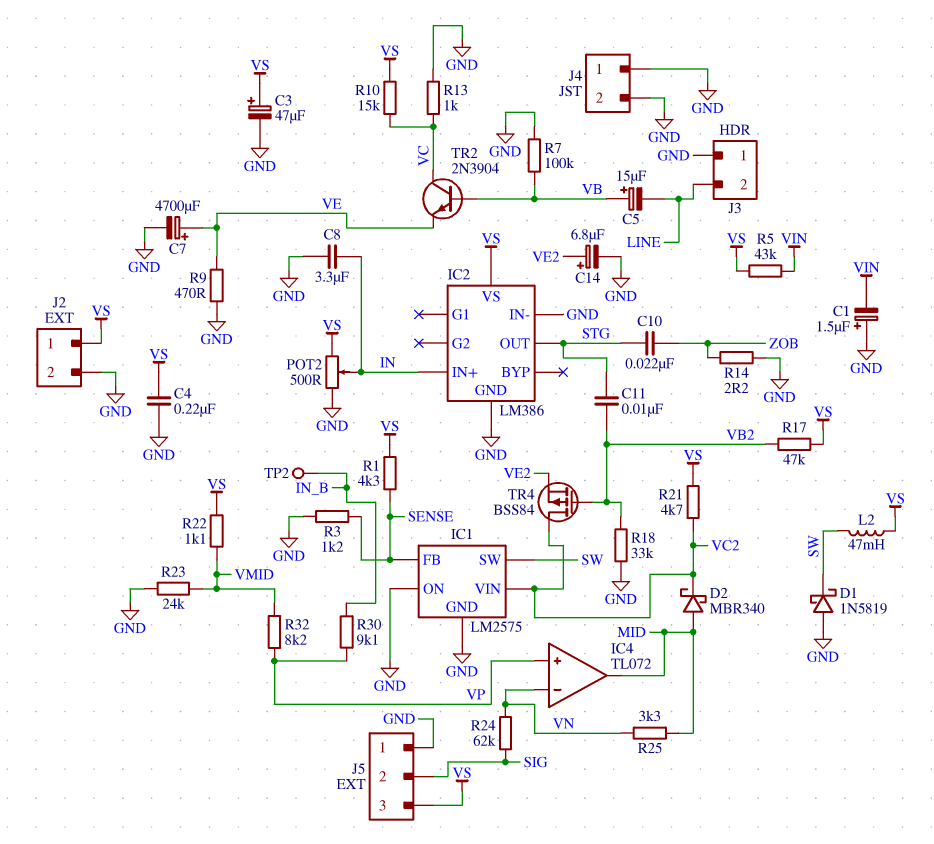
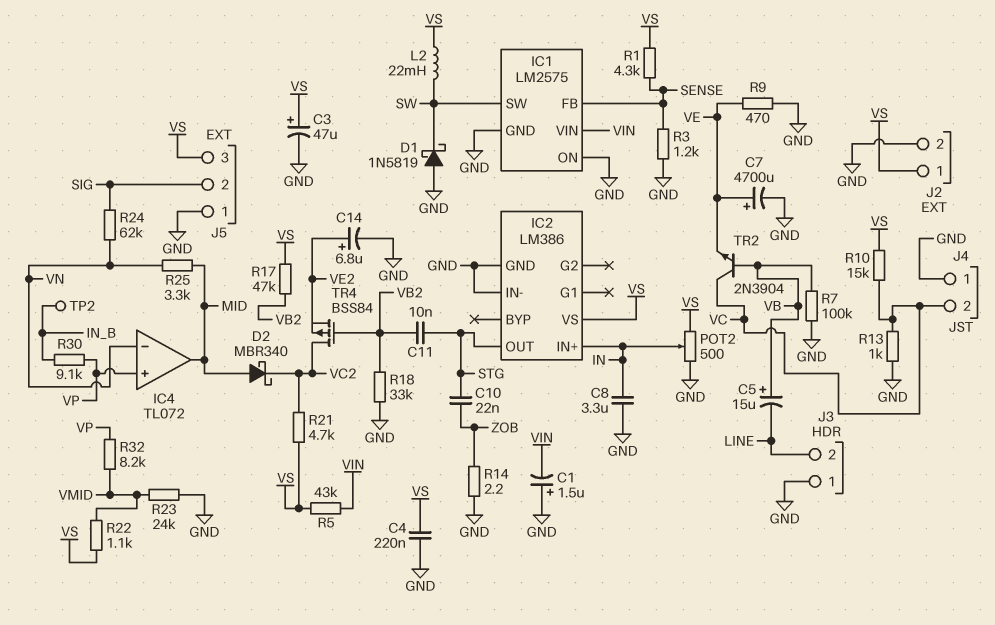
IC1 pin VIN: VC2 -> VIN
J4 pin 2: GND -> VC
L2: 47mH (SW, VS) -> 22mH (SW, VS)

